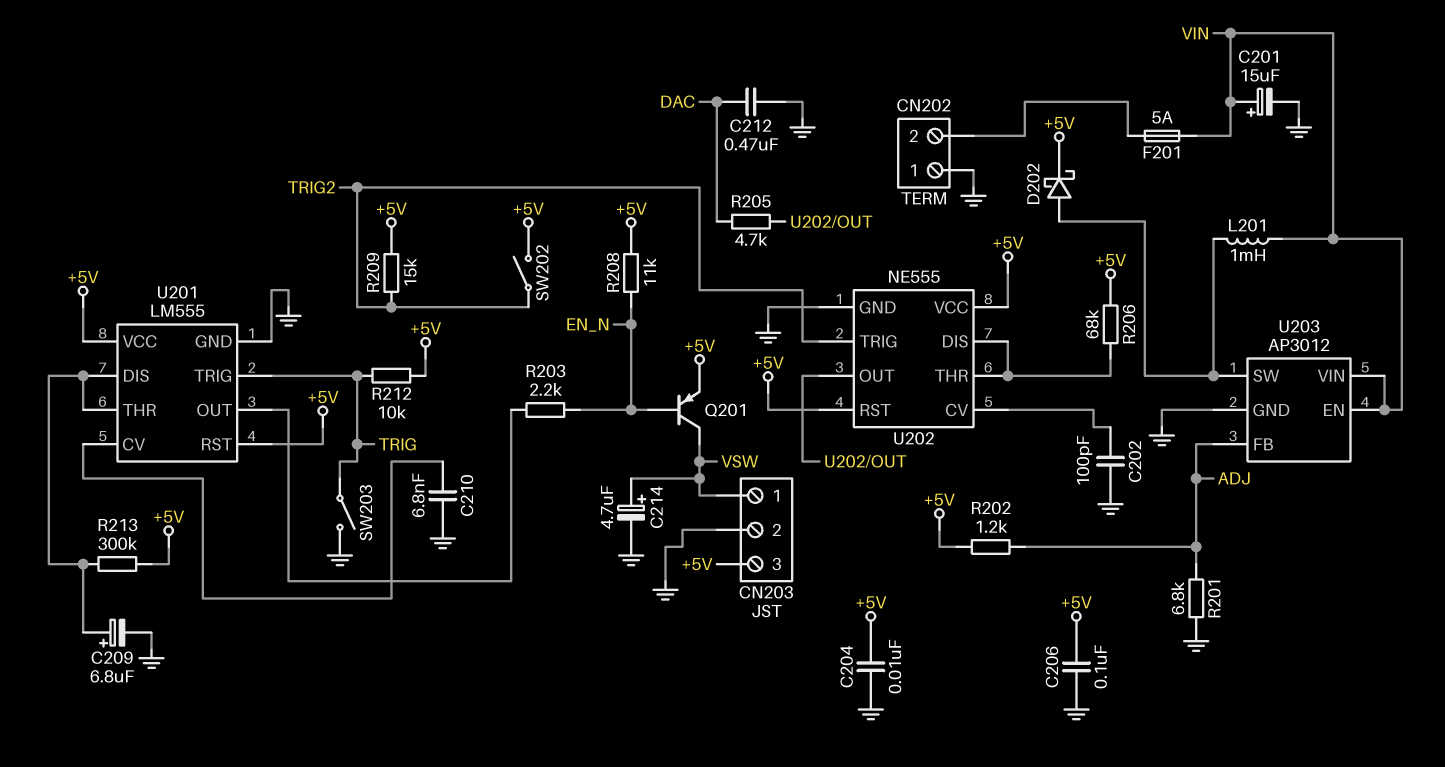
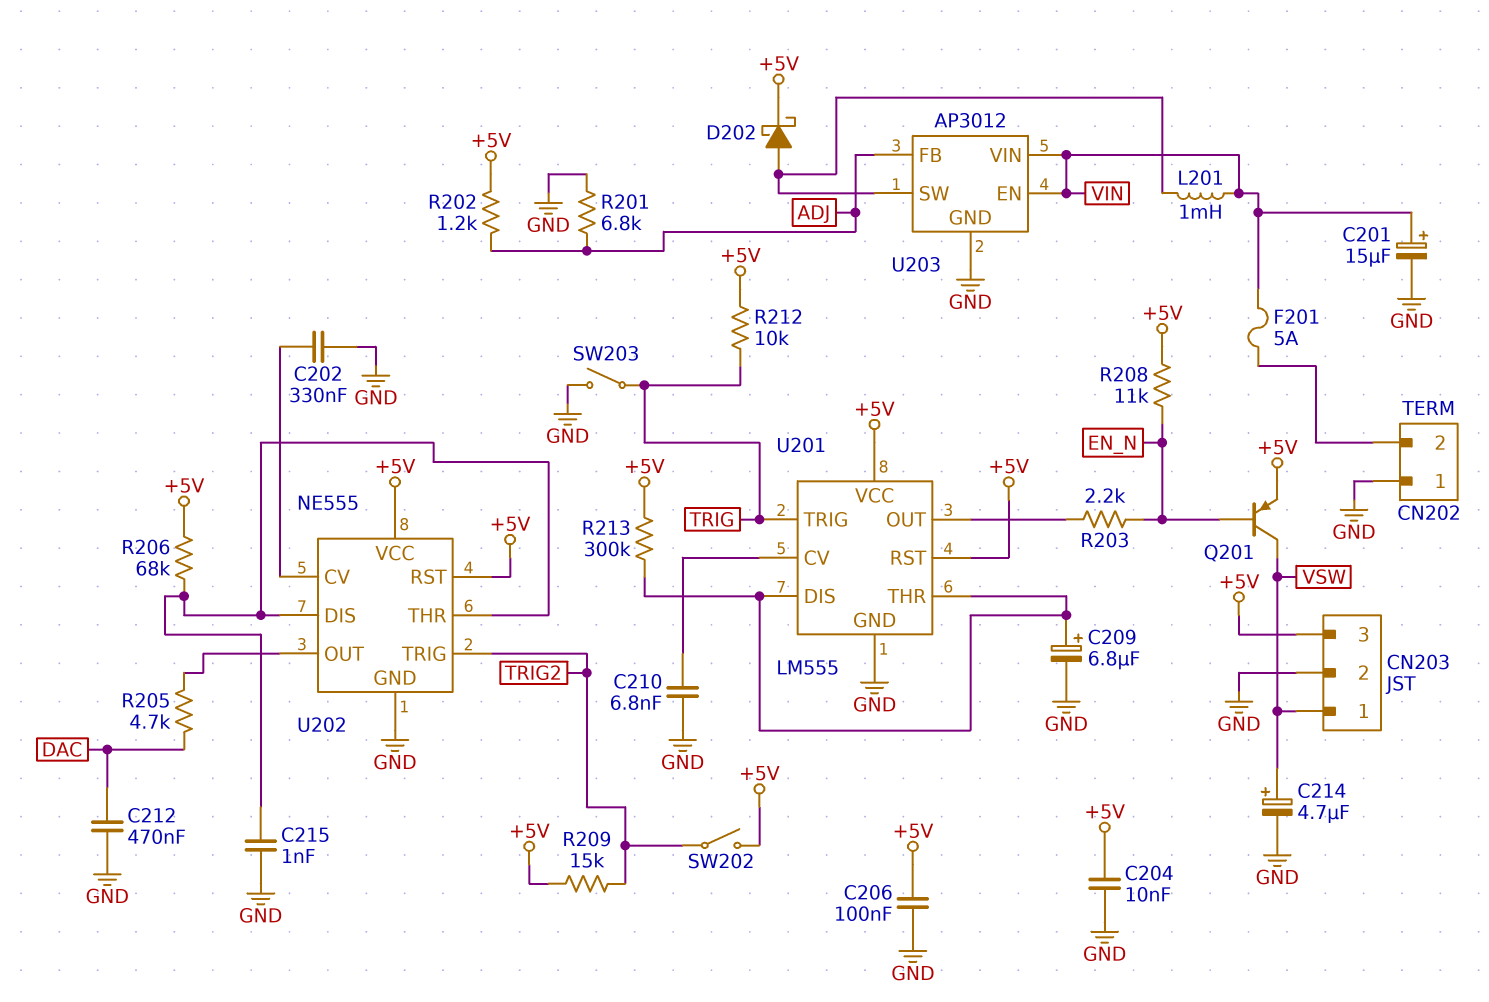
C202: 100pF (GND, U202/CV) -> 330nF (GND, U202/CV)
C215: none -> 1nF (GND, U202/DIS)

